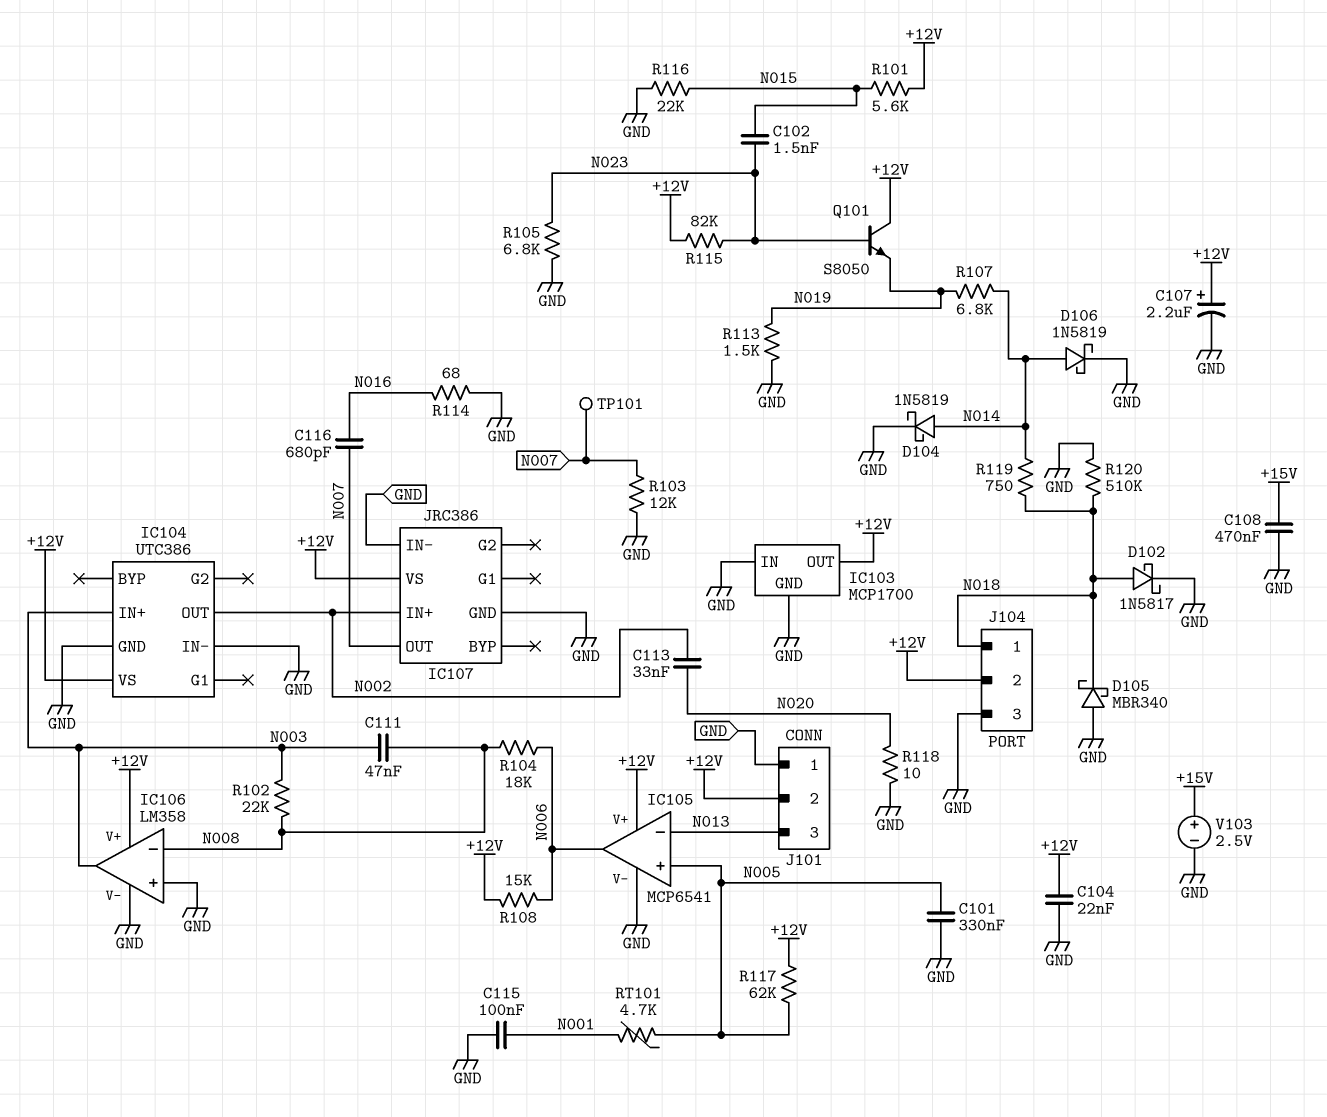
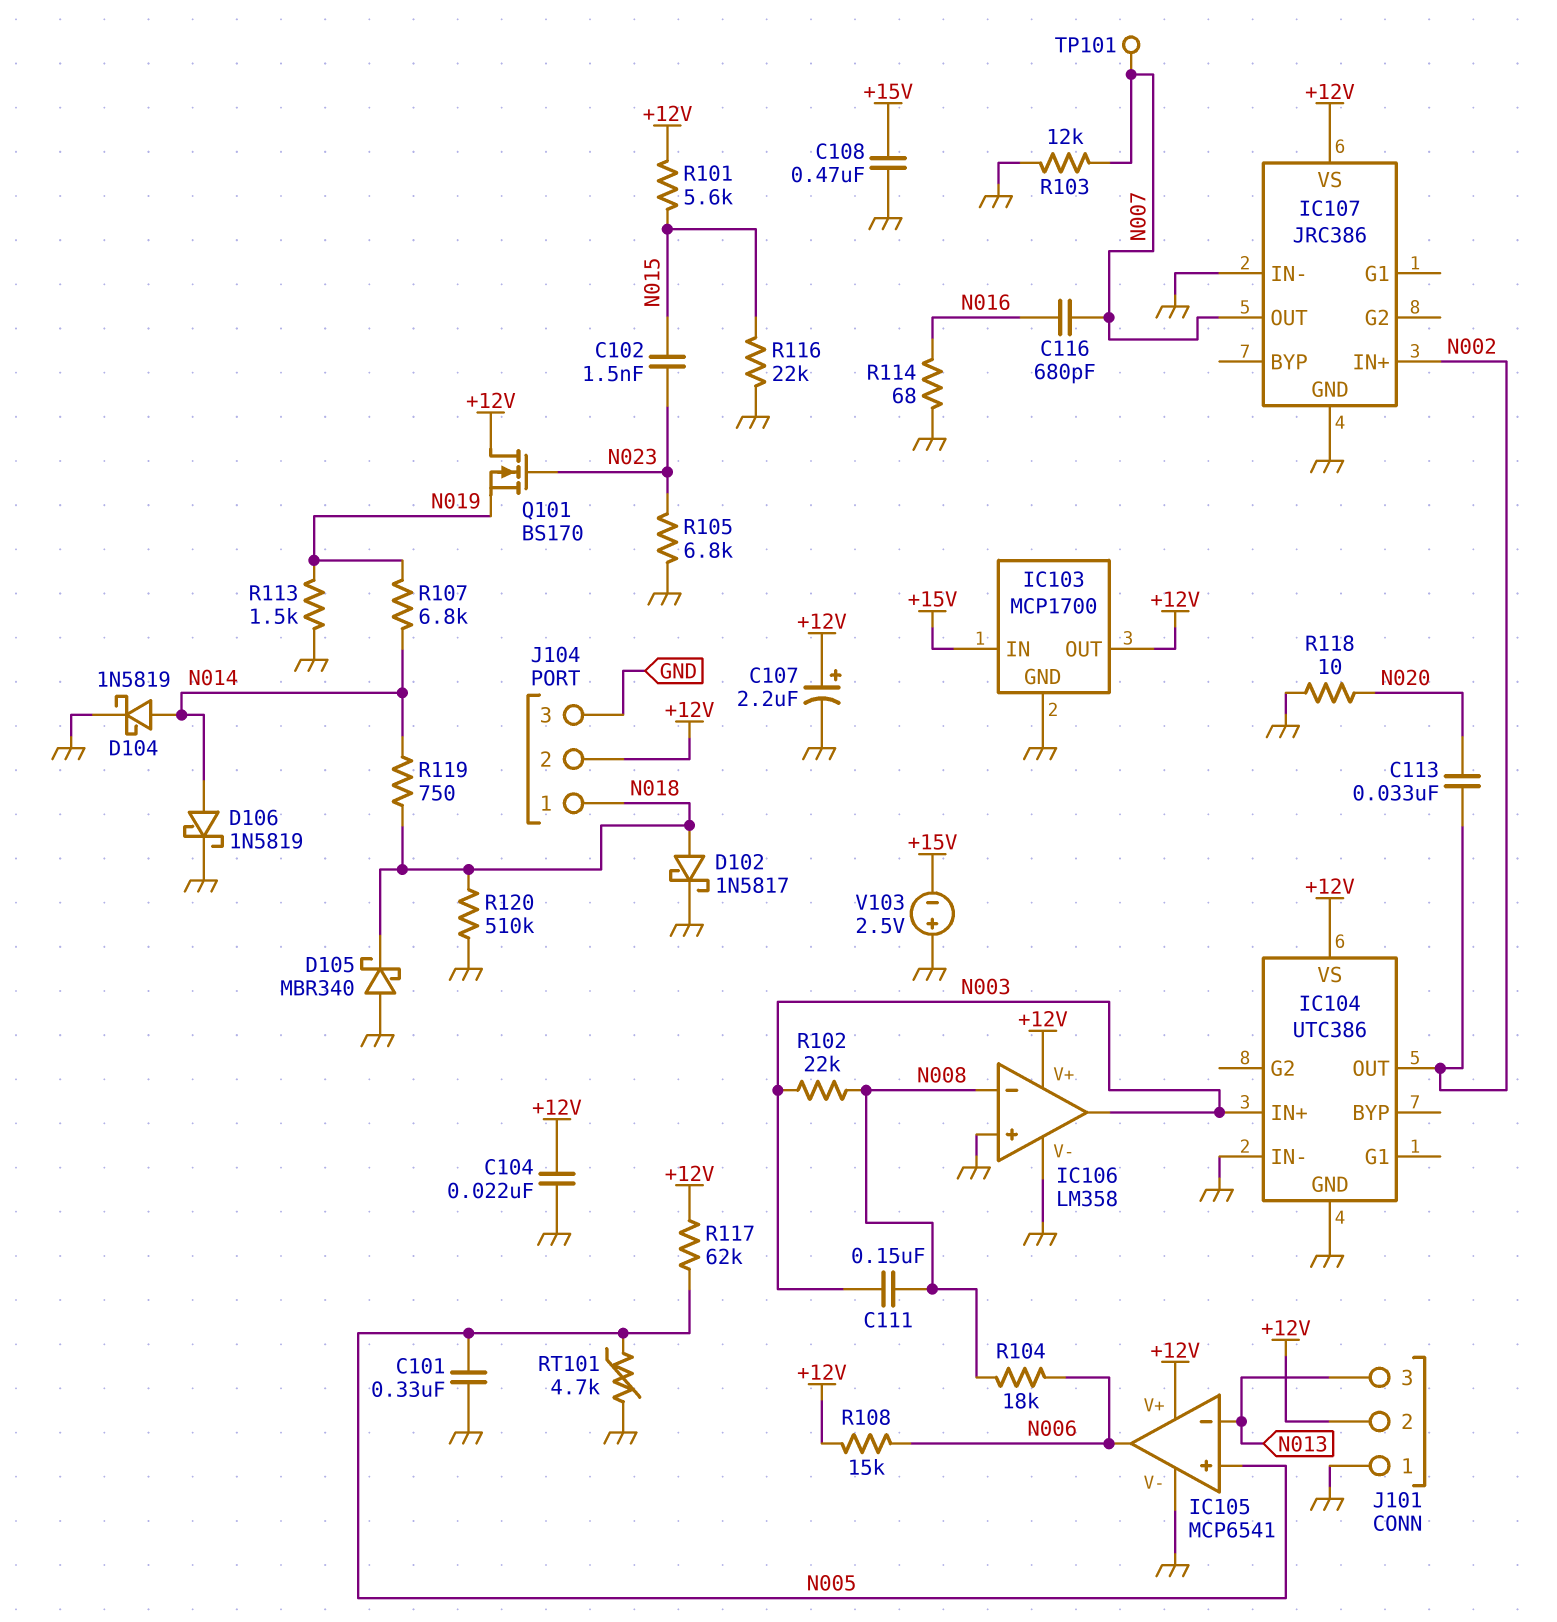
C111: 47nF (N003, N008) -> 150nF (N003, N008)
C115: 100nF (GND, N001) -> none
IC103 pin IN: GND -> +15V
Q101: NPN S8050 (B N023, C +12V, E N019) -> NMOS BS170 (G N023, D +12V, S N019)
R115: 82k (+12V, N023) -> none
RT101: 4.7k (N001, N005) -> 4.7k (GND, N005)
V103: 2.5V (plus +15V, minus GND) -> 2.5V (plus GND, minus +15V)

